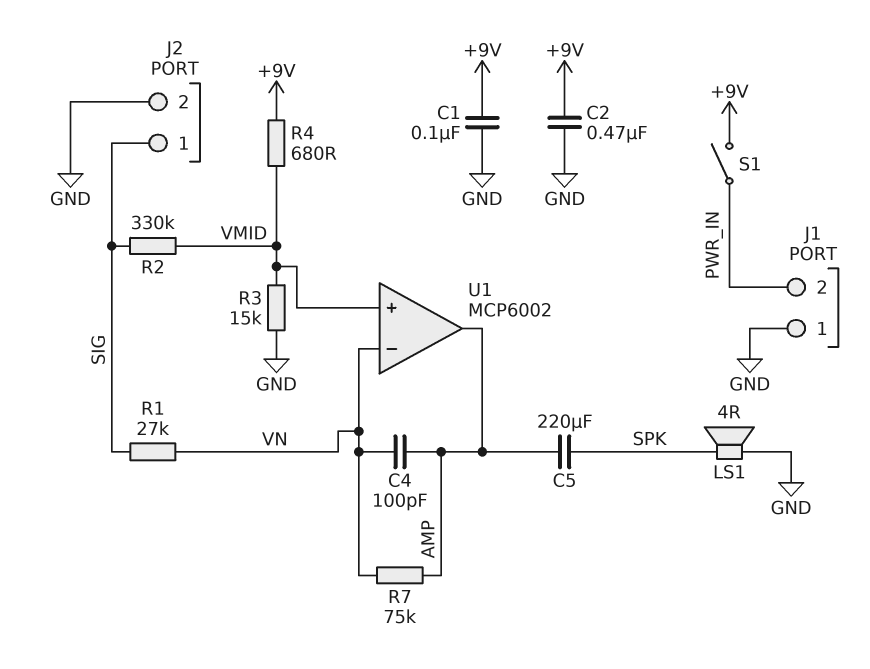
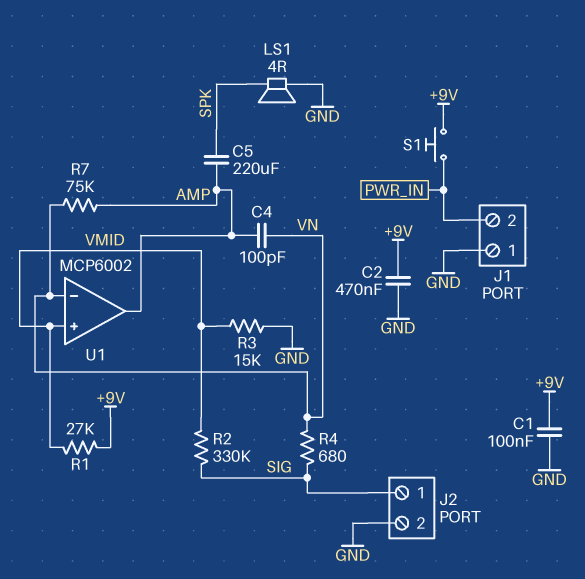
R1: 27k (SIG, VN) -> 27k (+9V, VMID)
R4: 680 (+9V, VMID) -> 680 (SIG, VN)
S1: switch (+9V, PWR_IN) -> button (+9V, PWR_IN)

